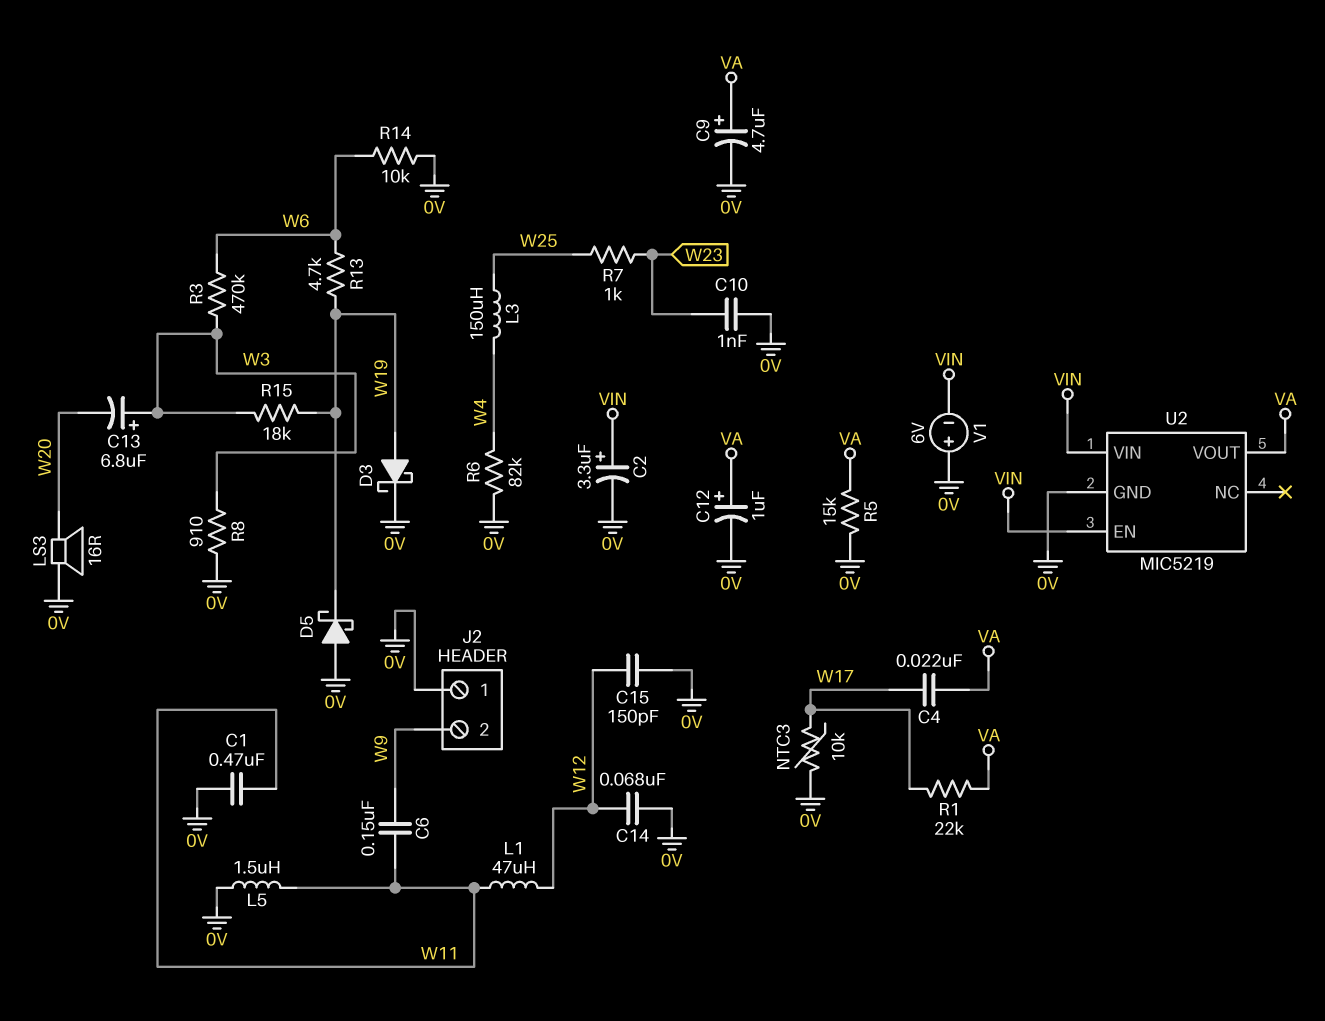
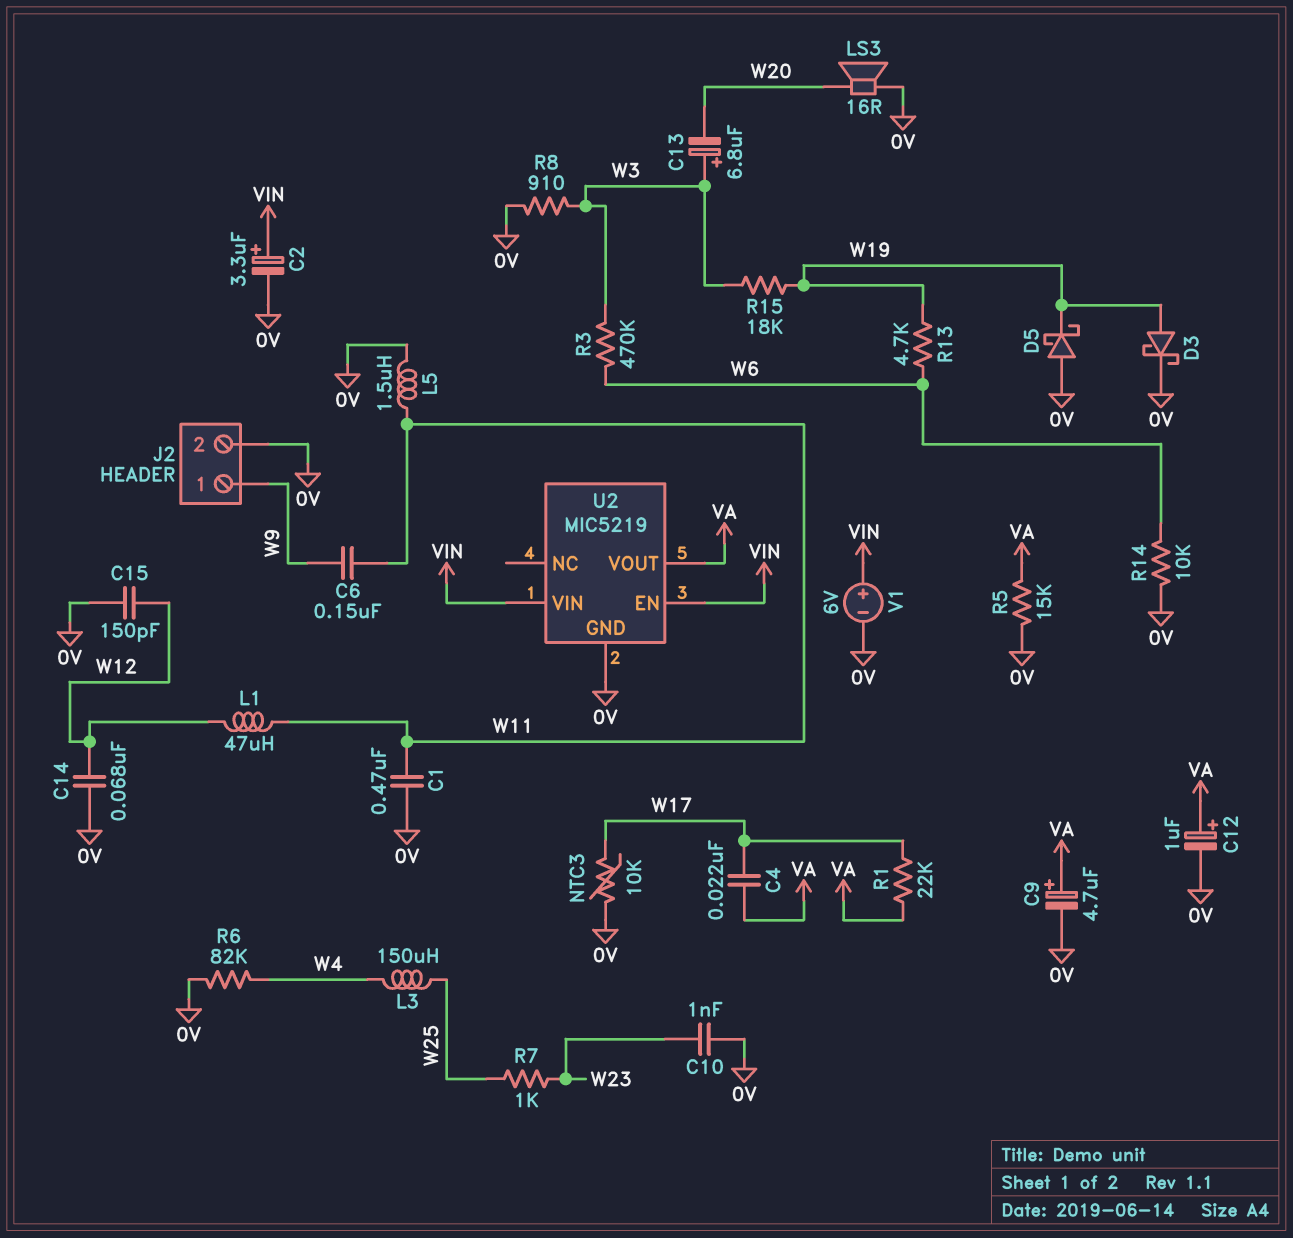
J2 pin 1: 0V -> W9
J2 pin 2: W9 -> 0V
V1: 6V (plus 0V, minus VIN) -> 6V (plus VIN, minus 0V)

